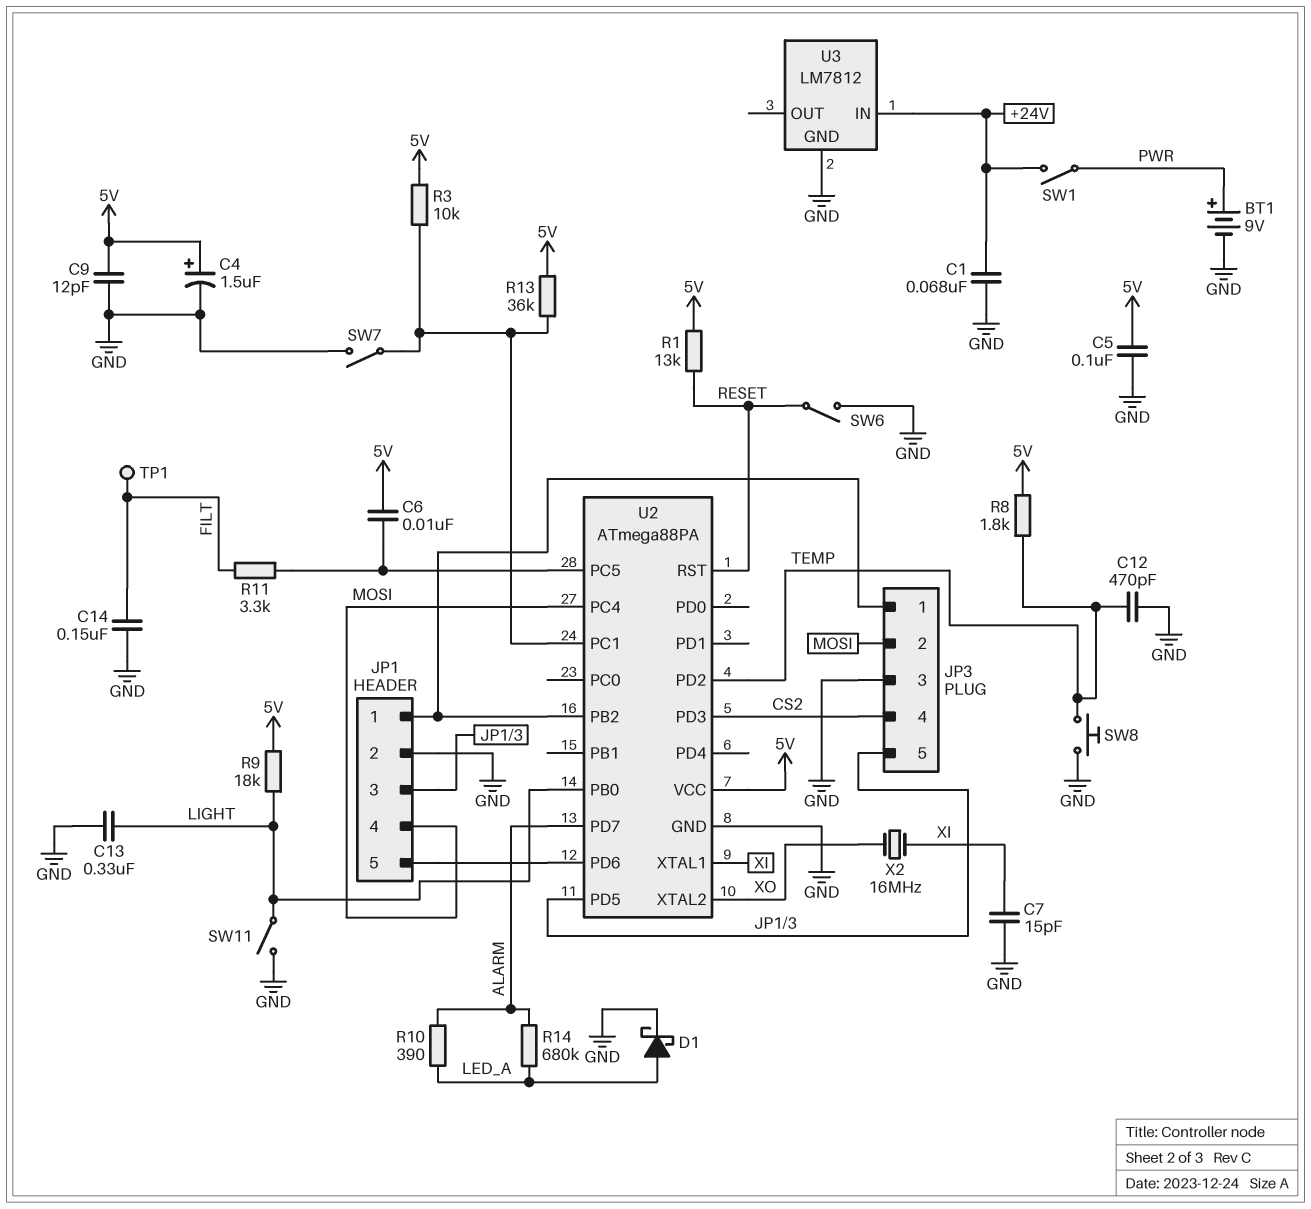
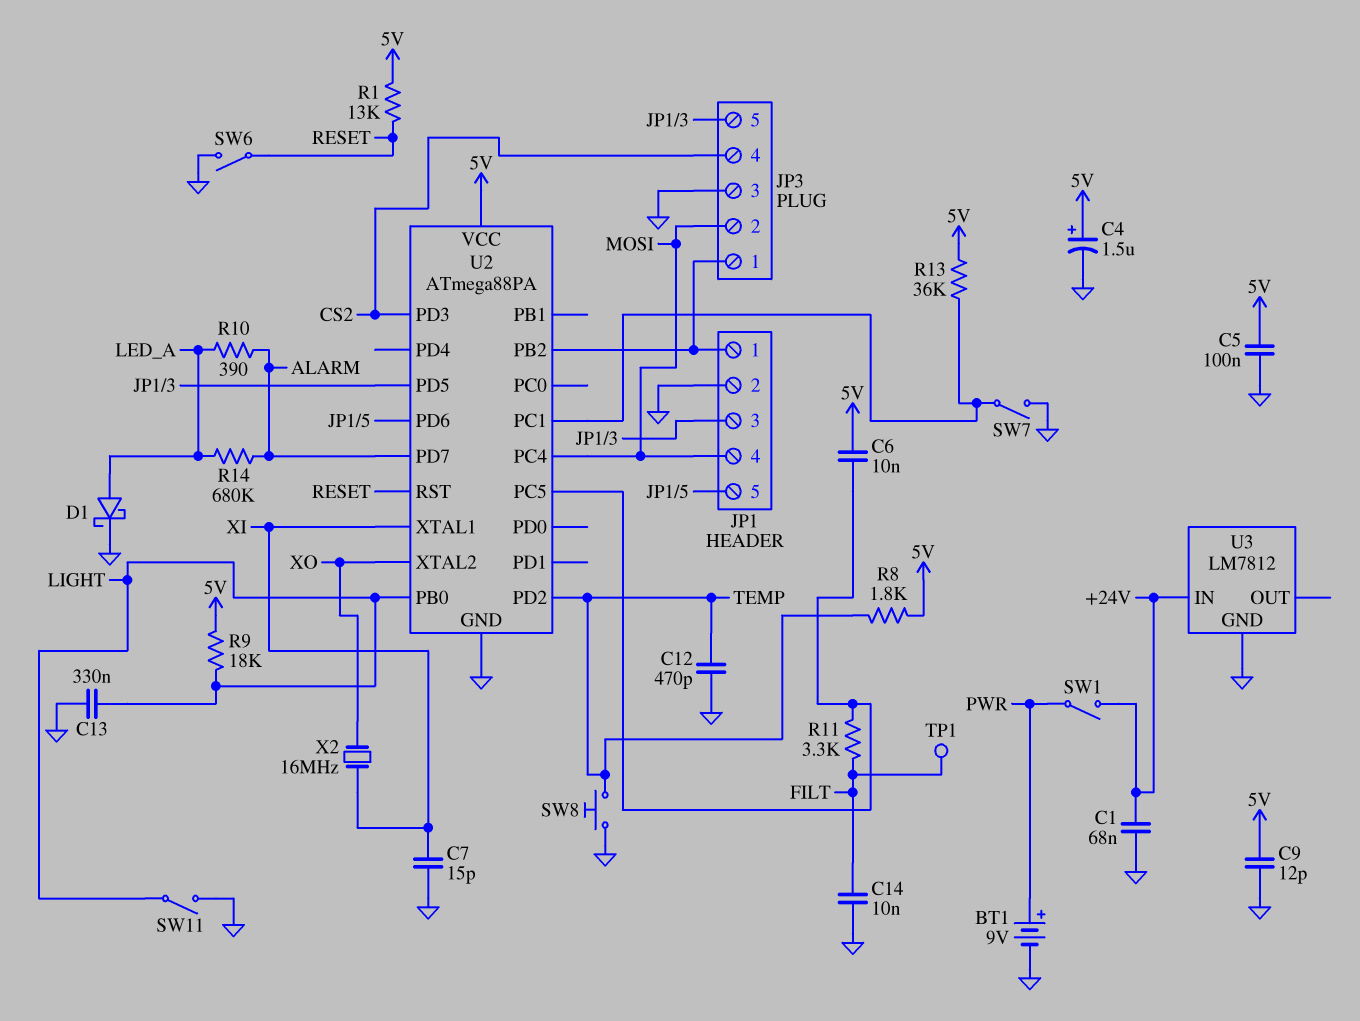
C14: 150nF (FILT, GND) -> 10nF (FILT, GND)
R3: 10k (5V, U2/PC1) -> none

